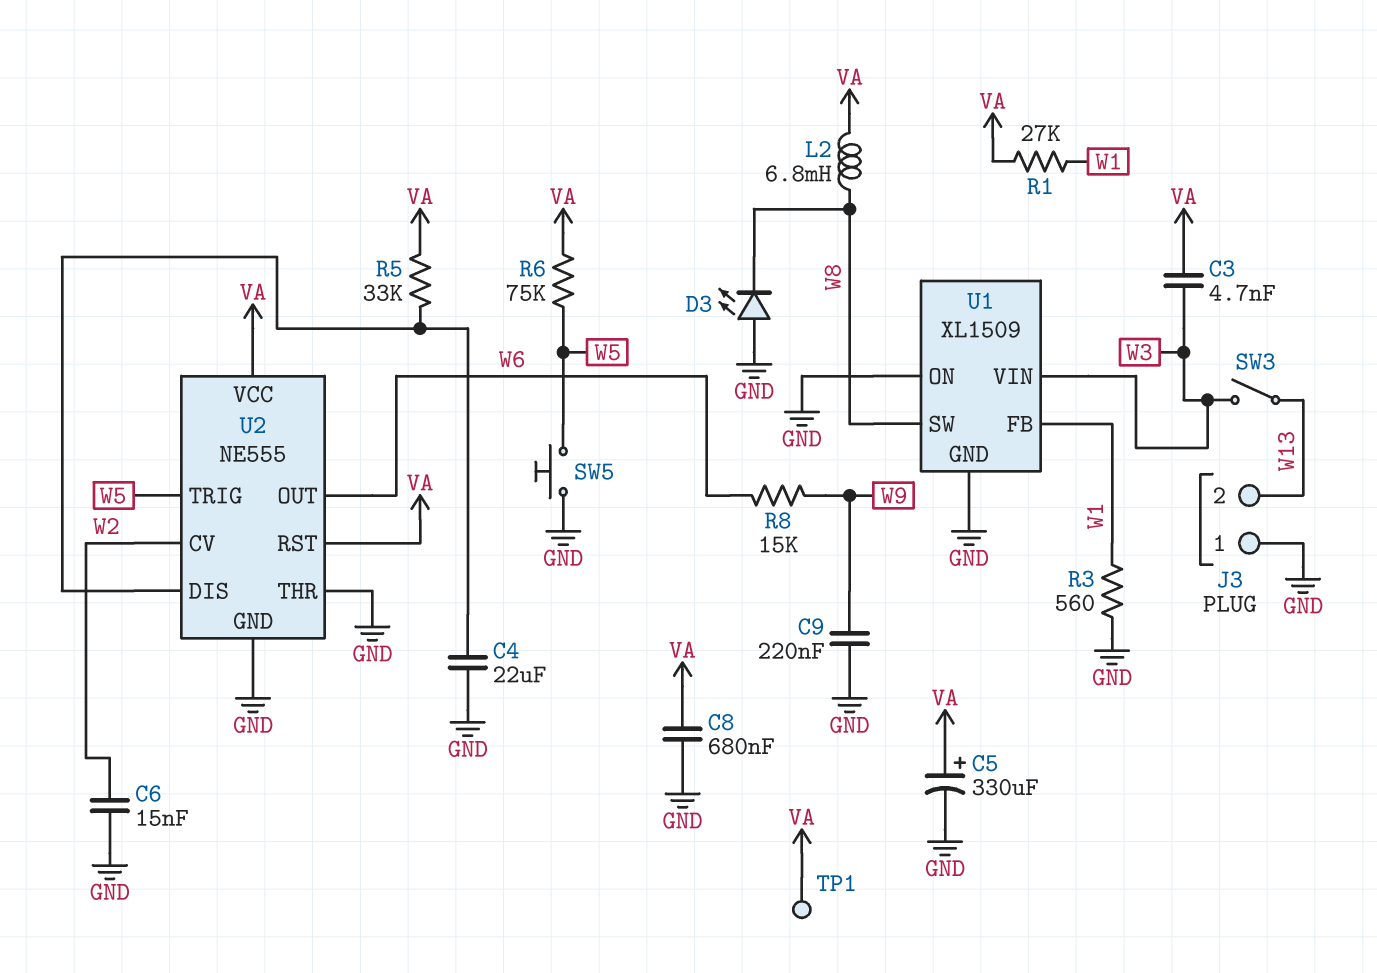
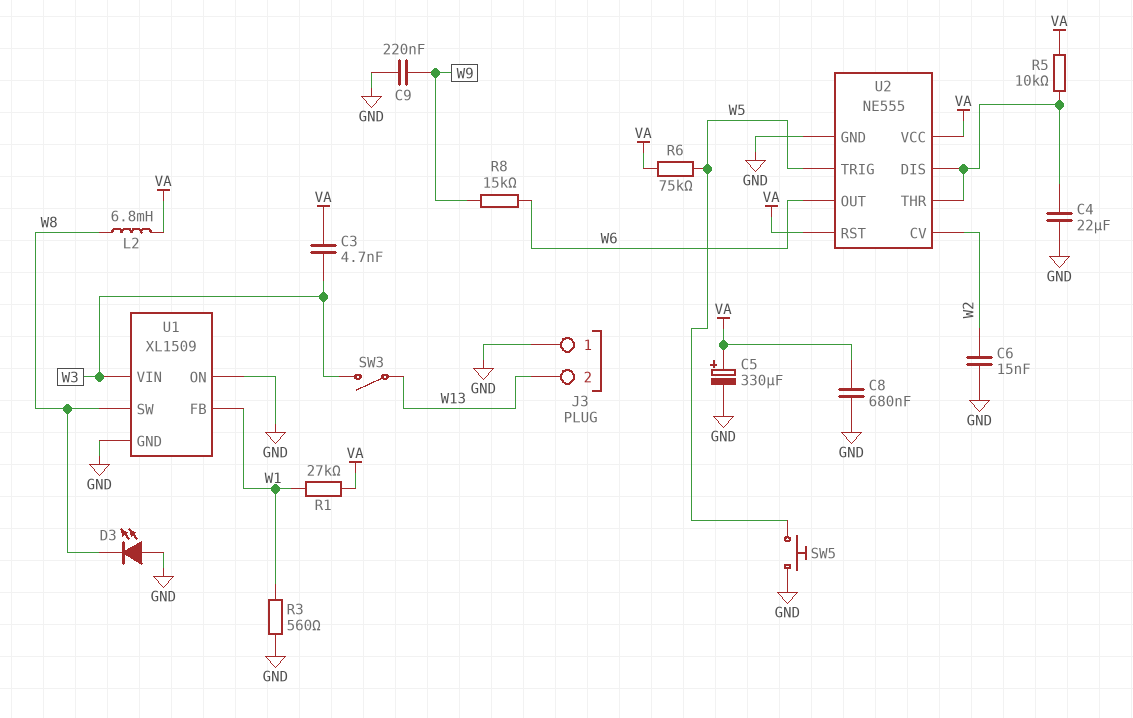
R5: 33k (U2/DIS, VA) -> 10k (U2/DIS, VA)
TP1: test point (VA) -> none
U2 pin THR: GND -> U2/DIS

